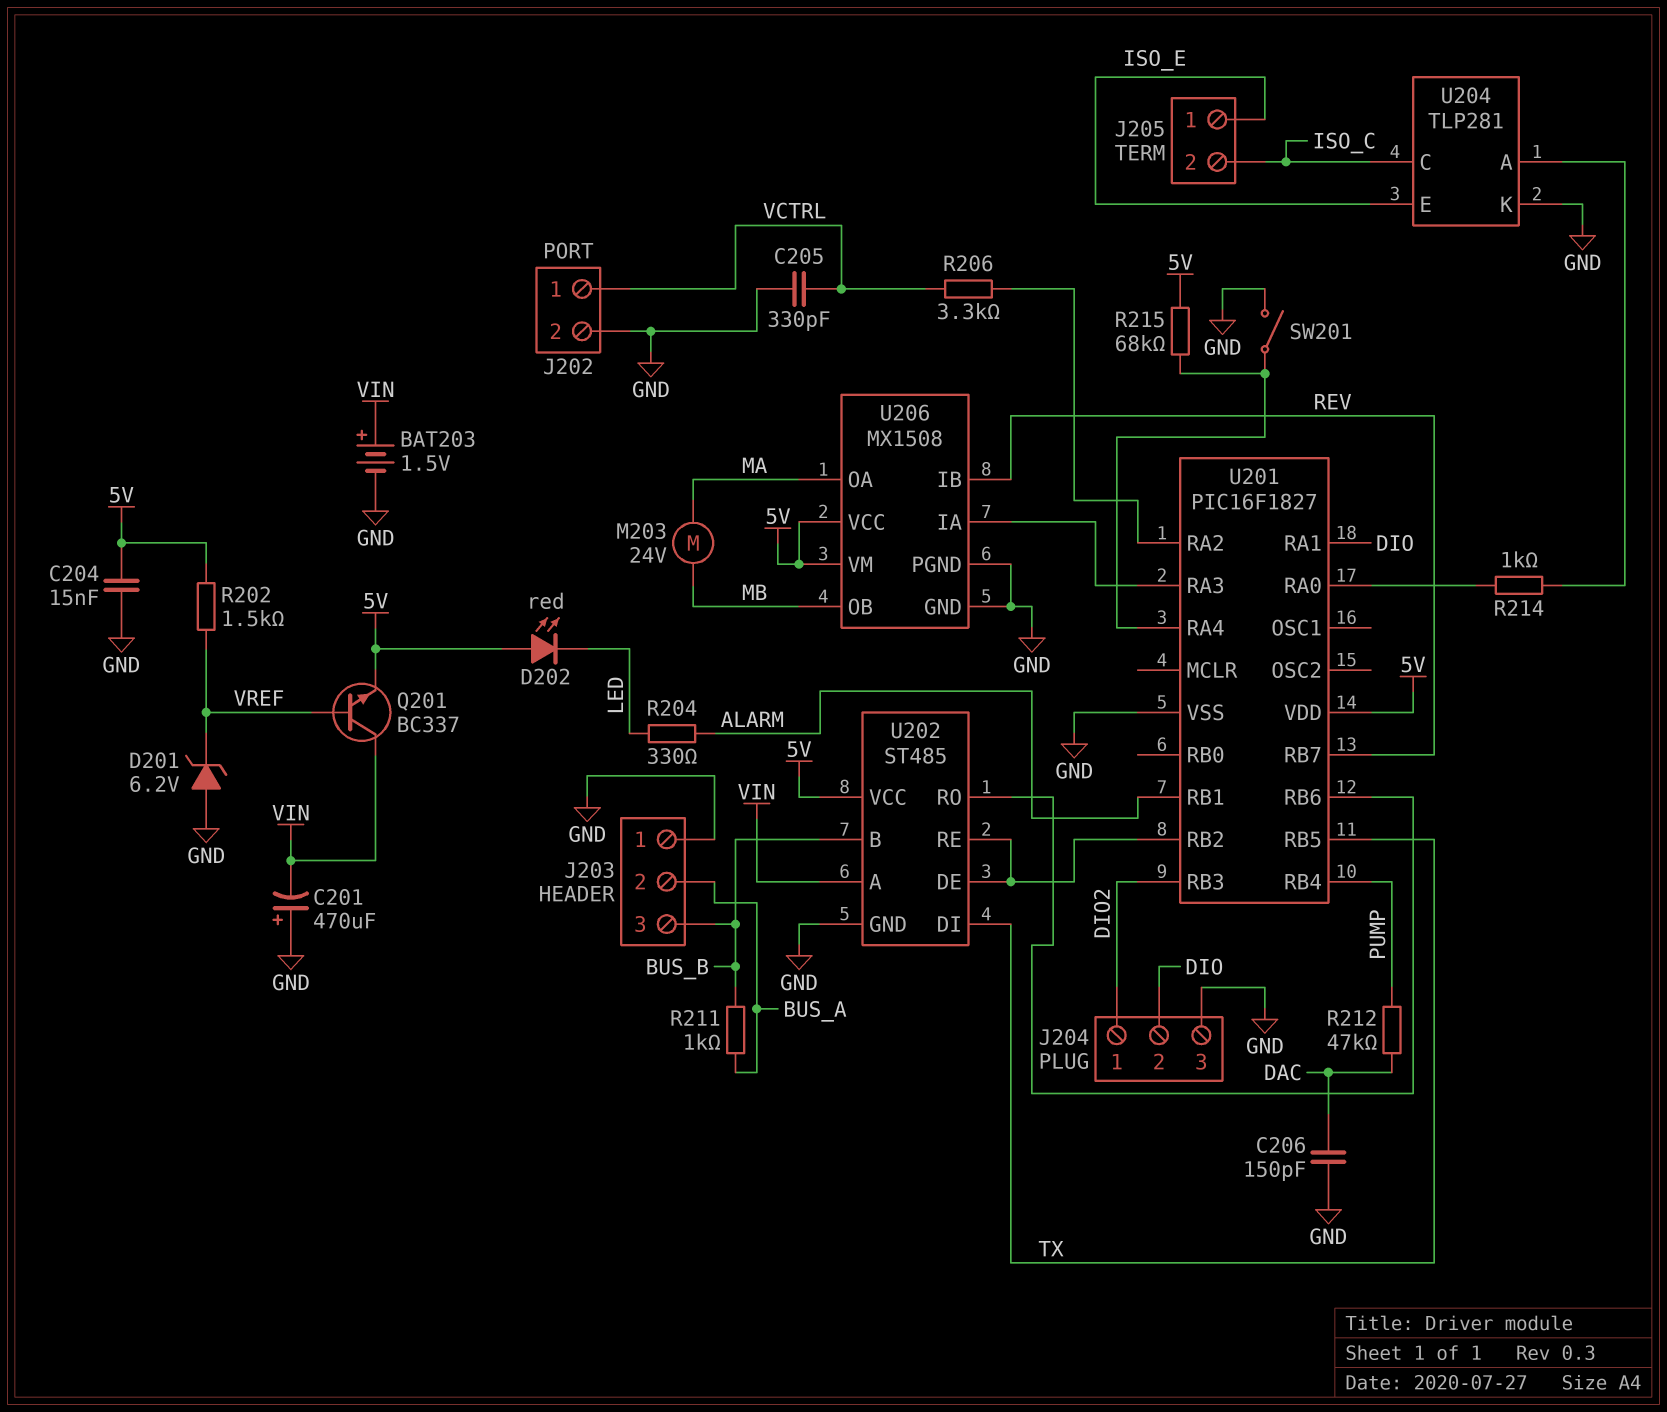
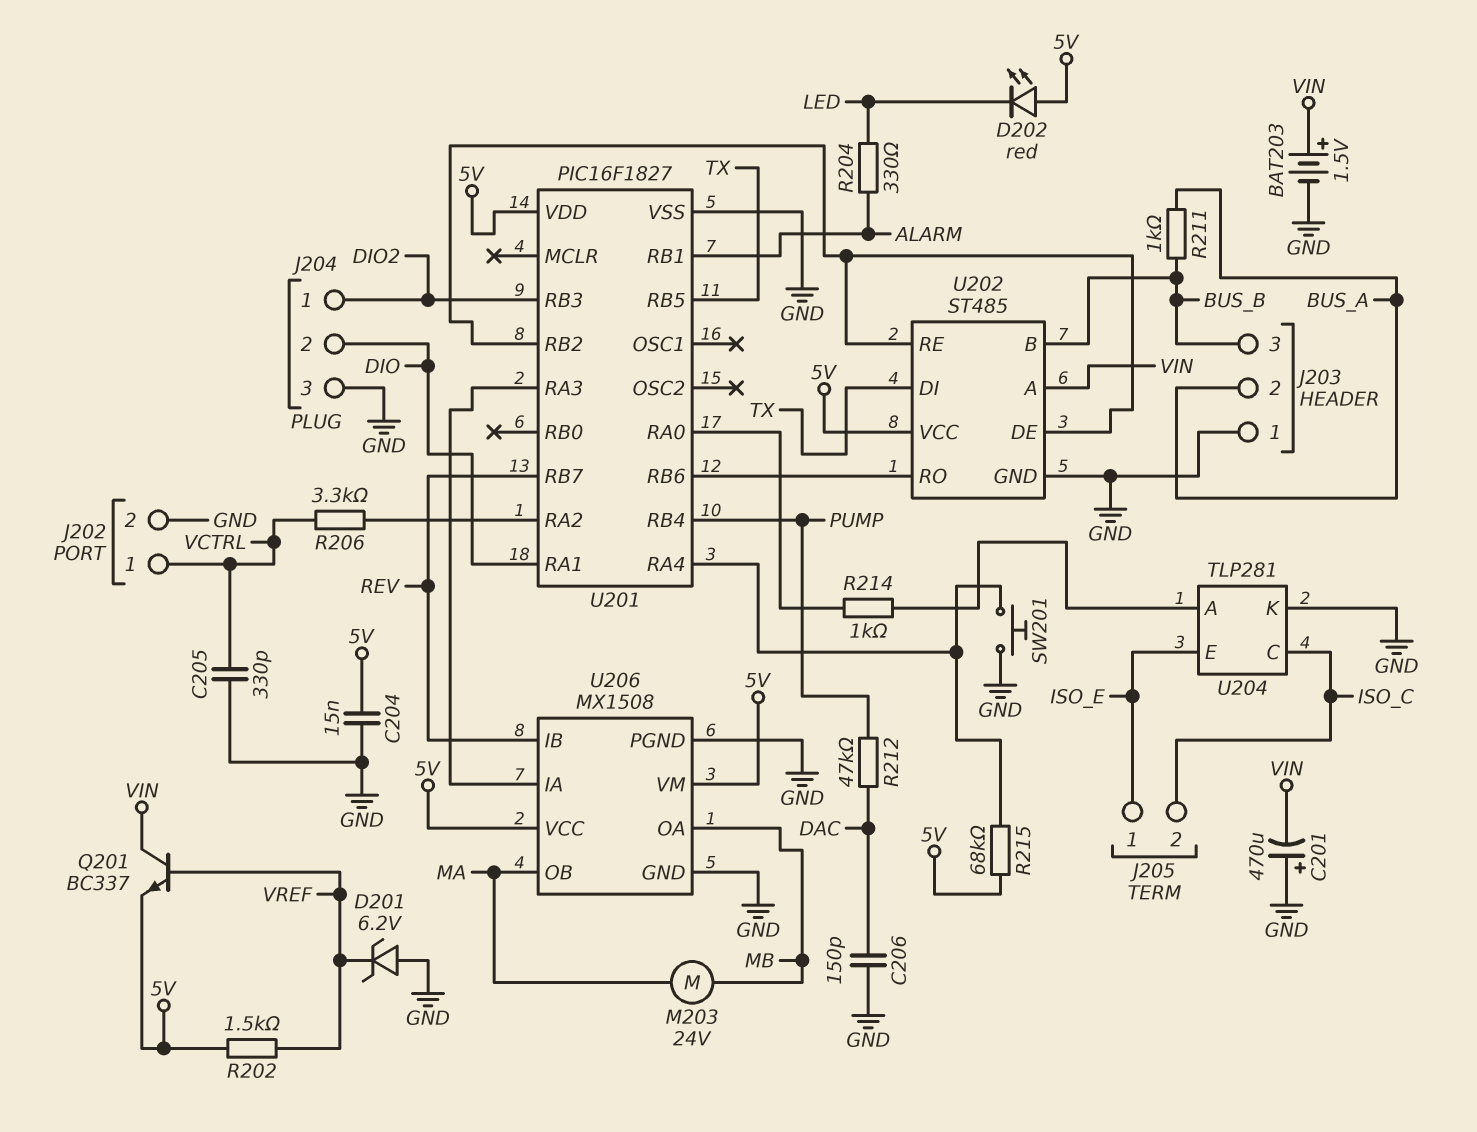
SW201: switch (GND, U201/RA4) -> button (GND, U201/RA4)
U206 pin OA: MA -> MB
U206 pin OB: MB -> MA

